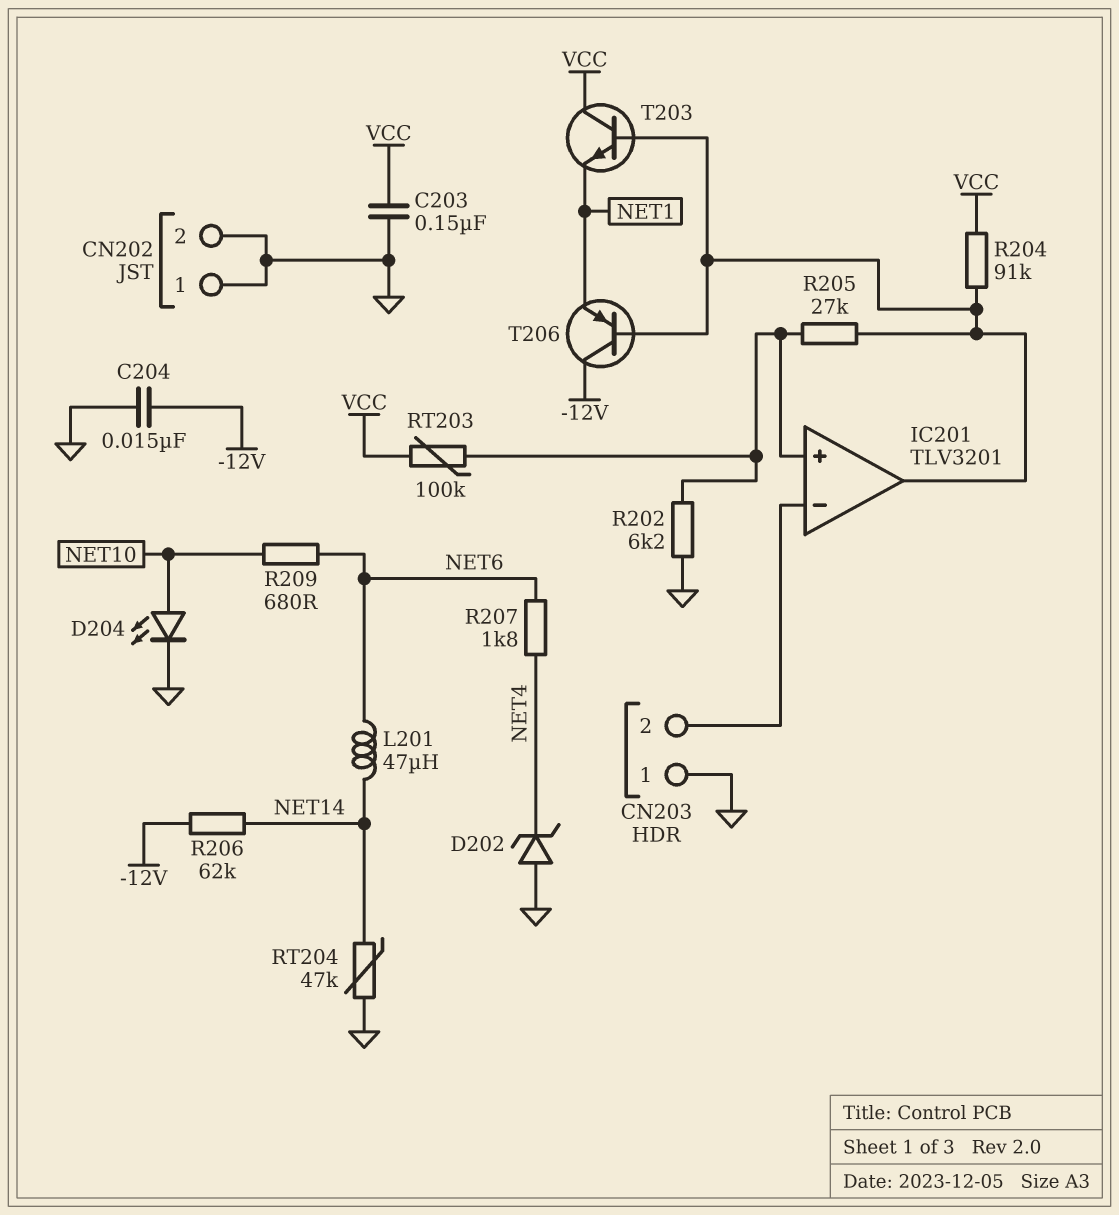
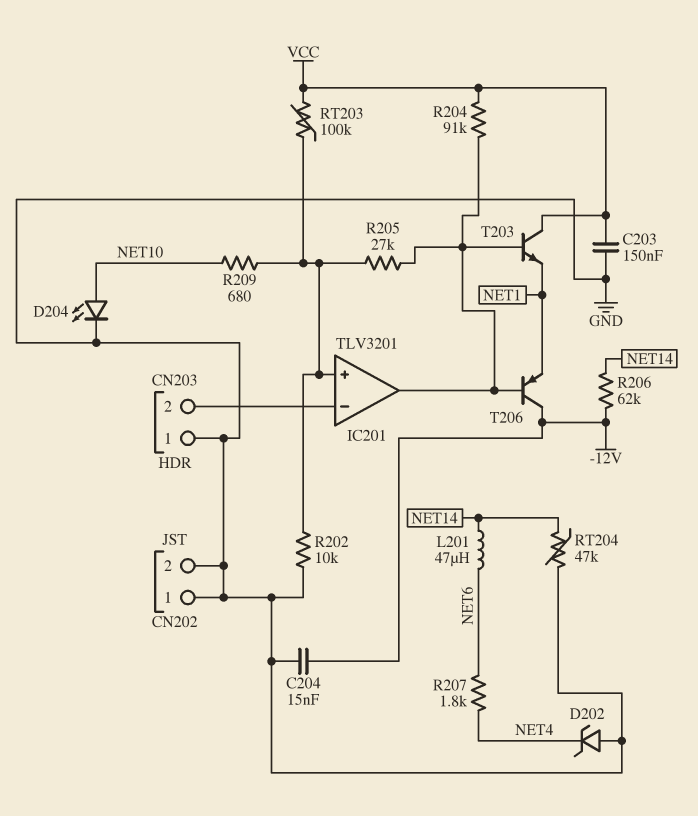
R202: 6.2k (GND, IC201/in+) -> 10k (GND, IC201/in+)
R209: 680 (NET6, NET10) -> 680 (IC201/in+, NET10)

